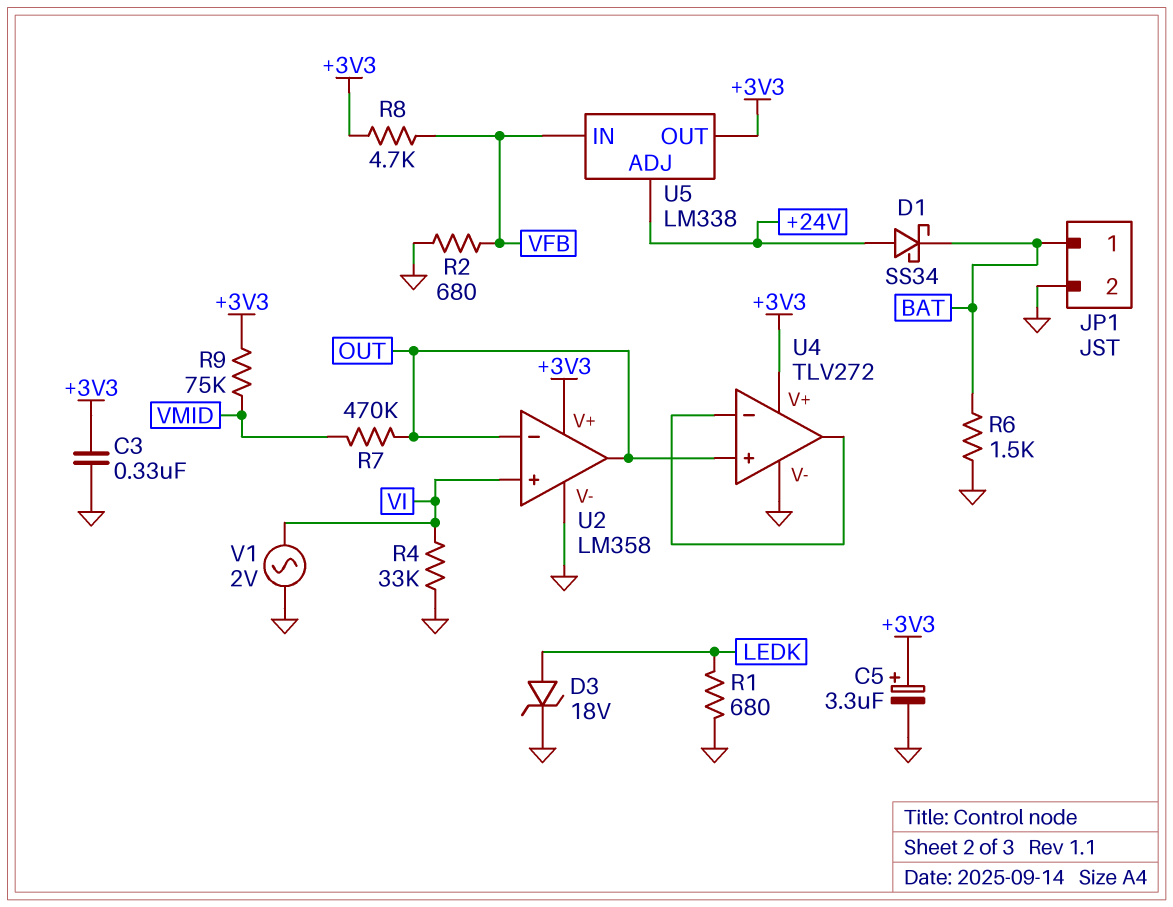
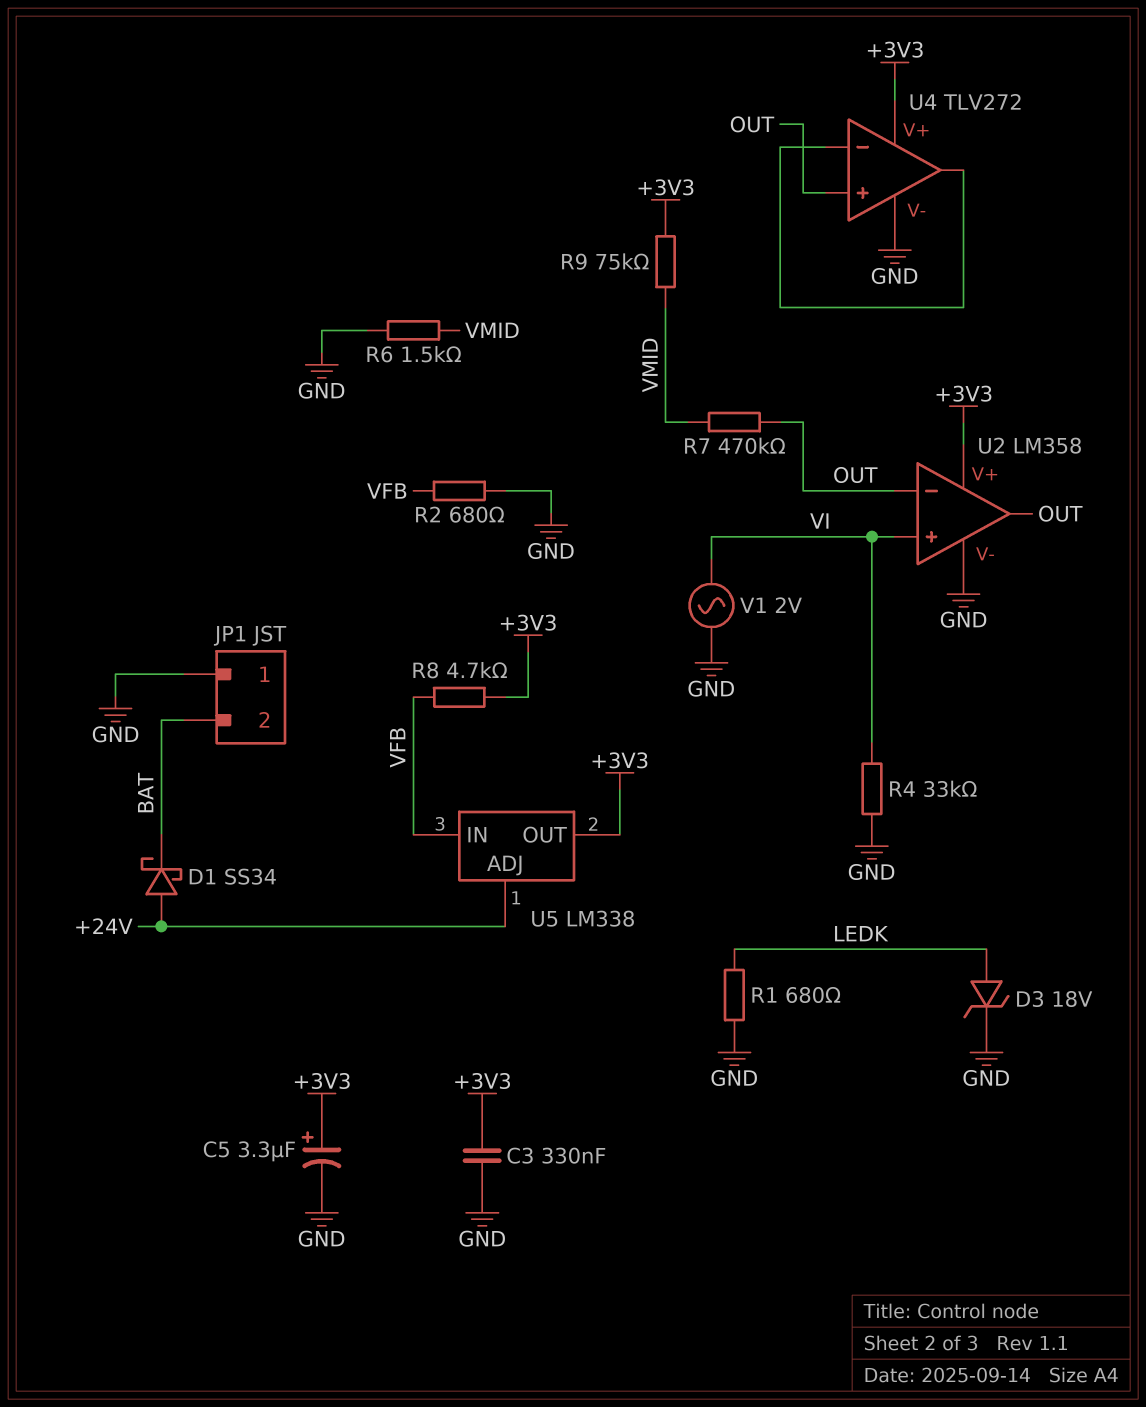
JP1 pin 1: BAT -> GND
JP1 pin 2: GND -> BAT
R6: 1.5k (BAT, GND) -> 1.5k (GND, VMID)

